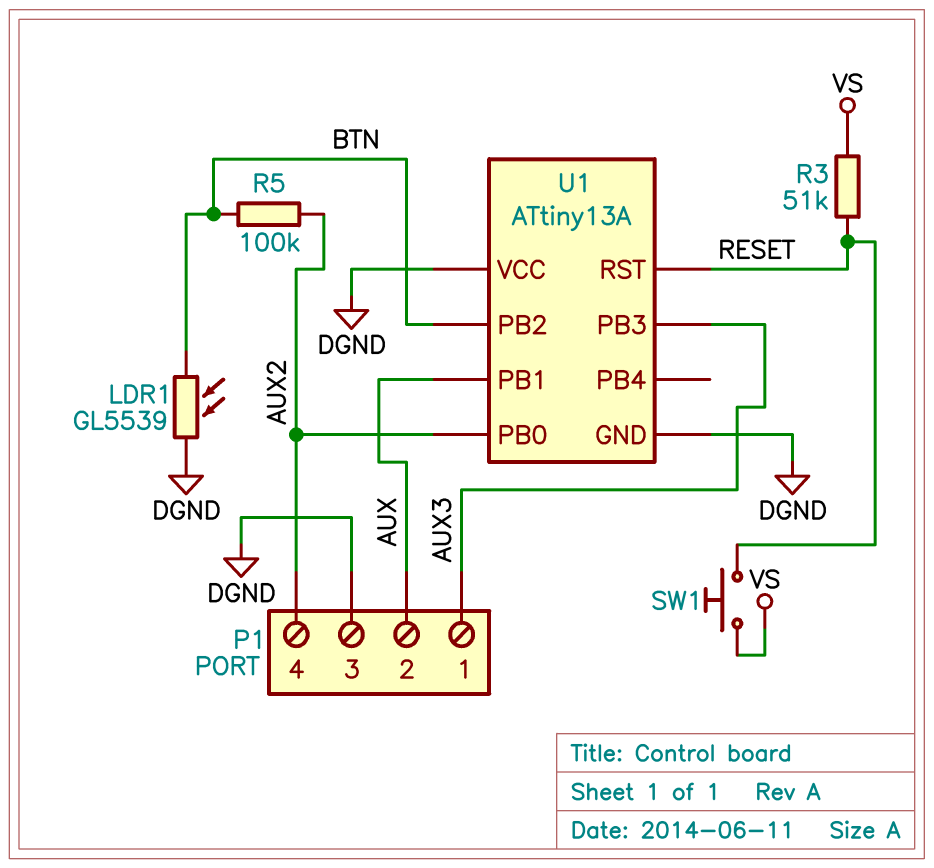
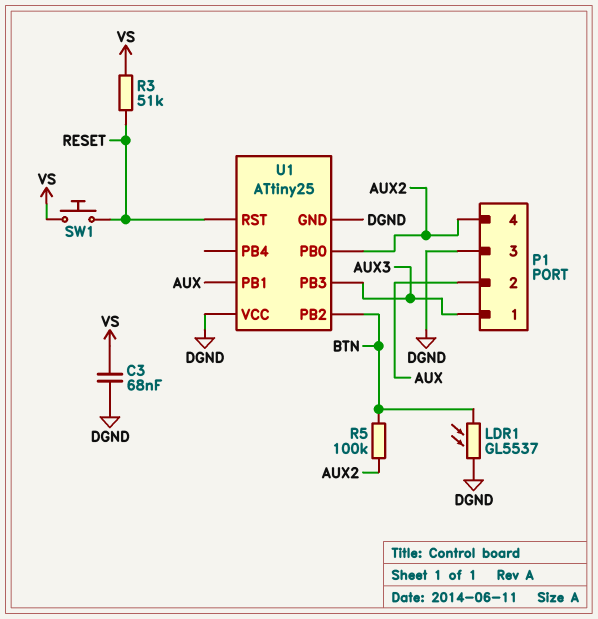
C3: none -> 68nF (DGND, VS)
LDR1: GL5539 (BTN, DGND) -> GL5537 (BTN, DGND)
U1: ATtiny13A -> ATtiny25

